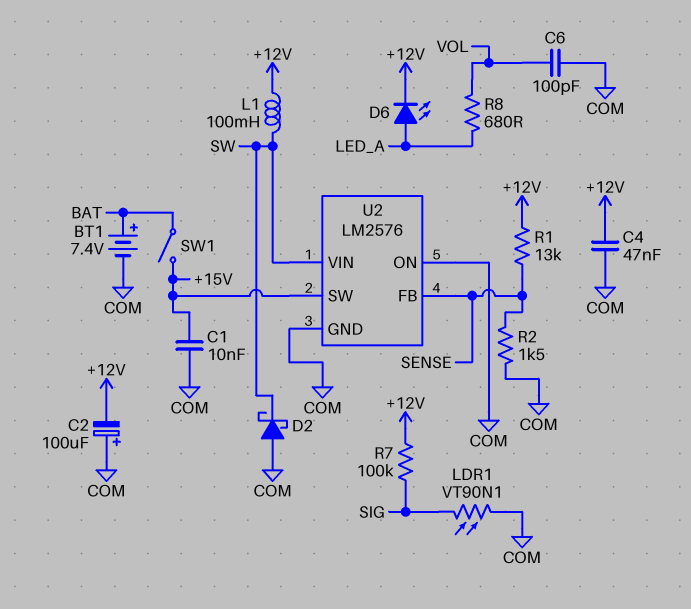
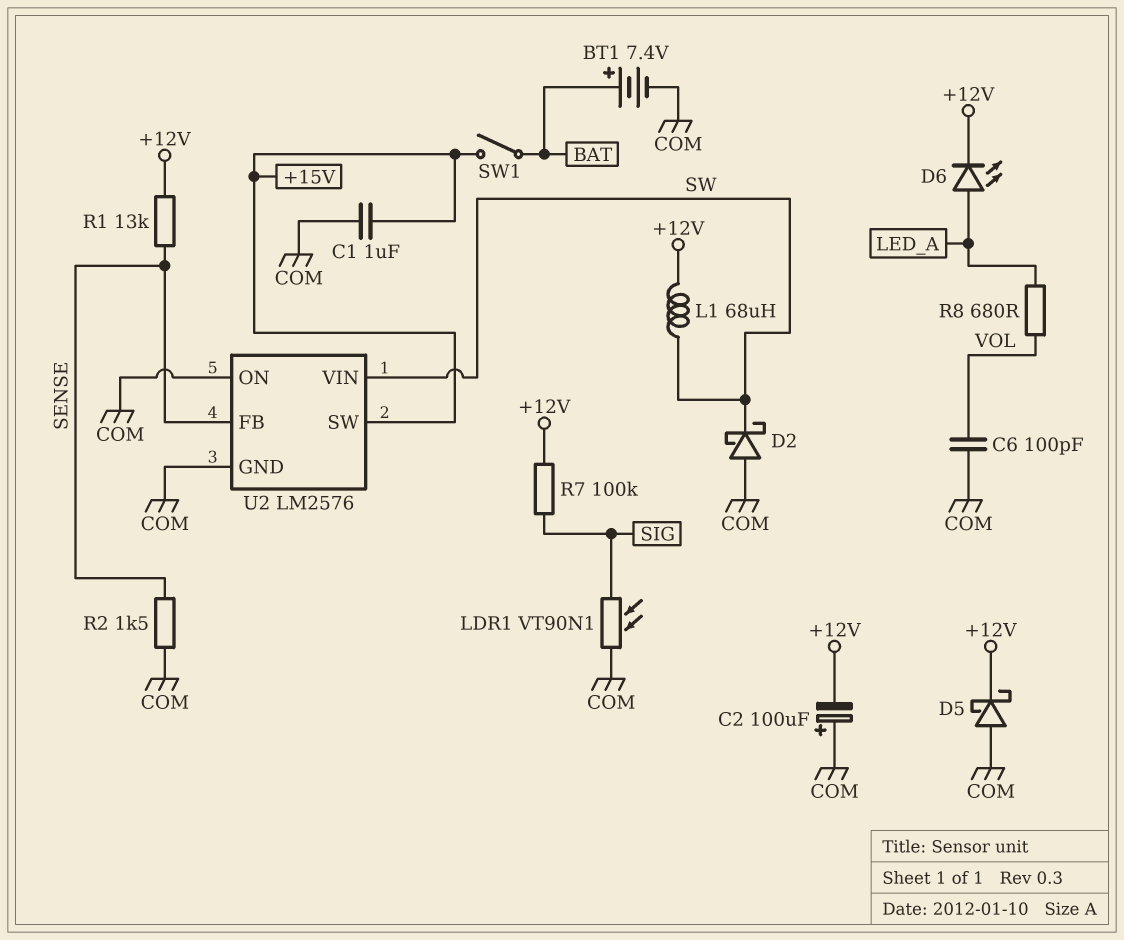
C1: 10nF (+15V, COM) -> 1uF (+15V, COM)
C4: 47nF (+12V, COM) -> none
D5: none -> schottky (A COM, K +12V)
L1: 100mH (+12V, SW) -> 68uH (+12V, SW)

